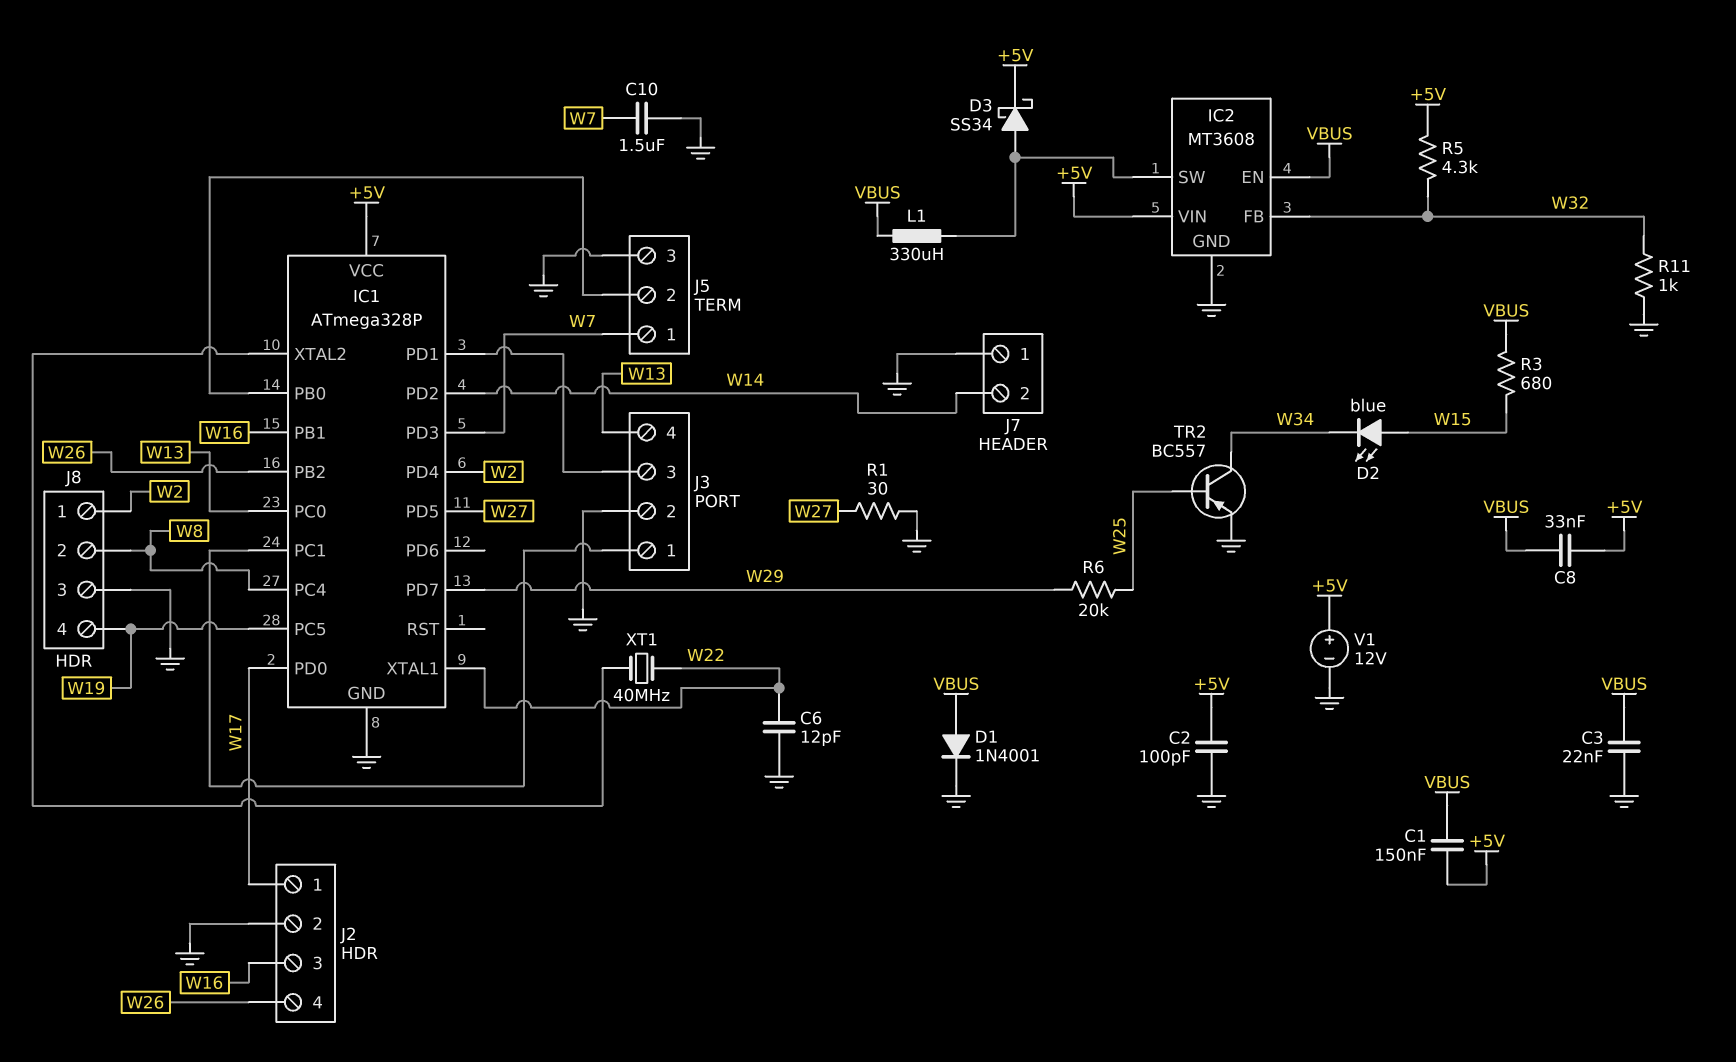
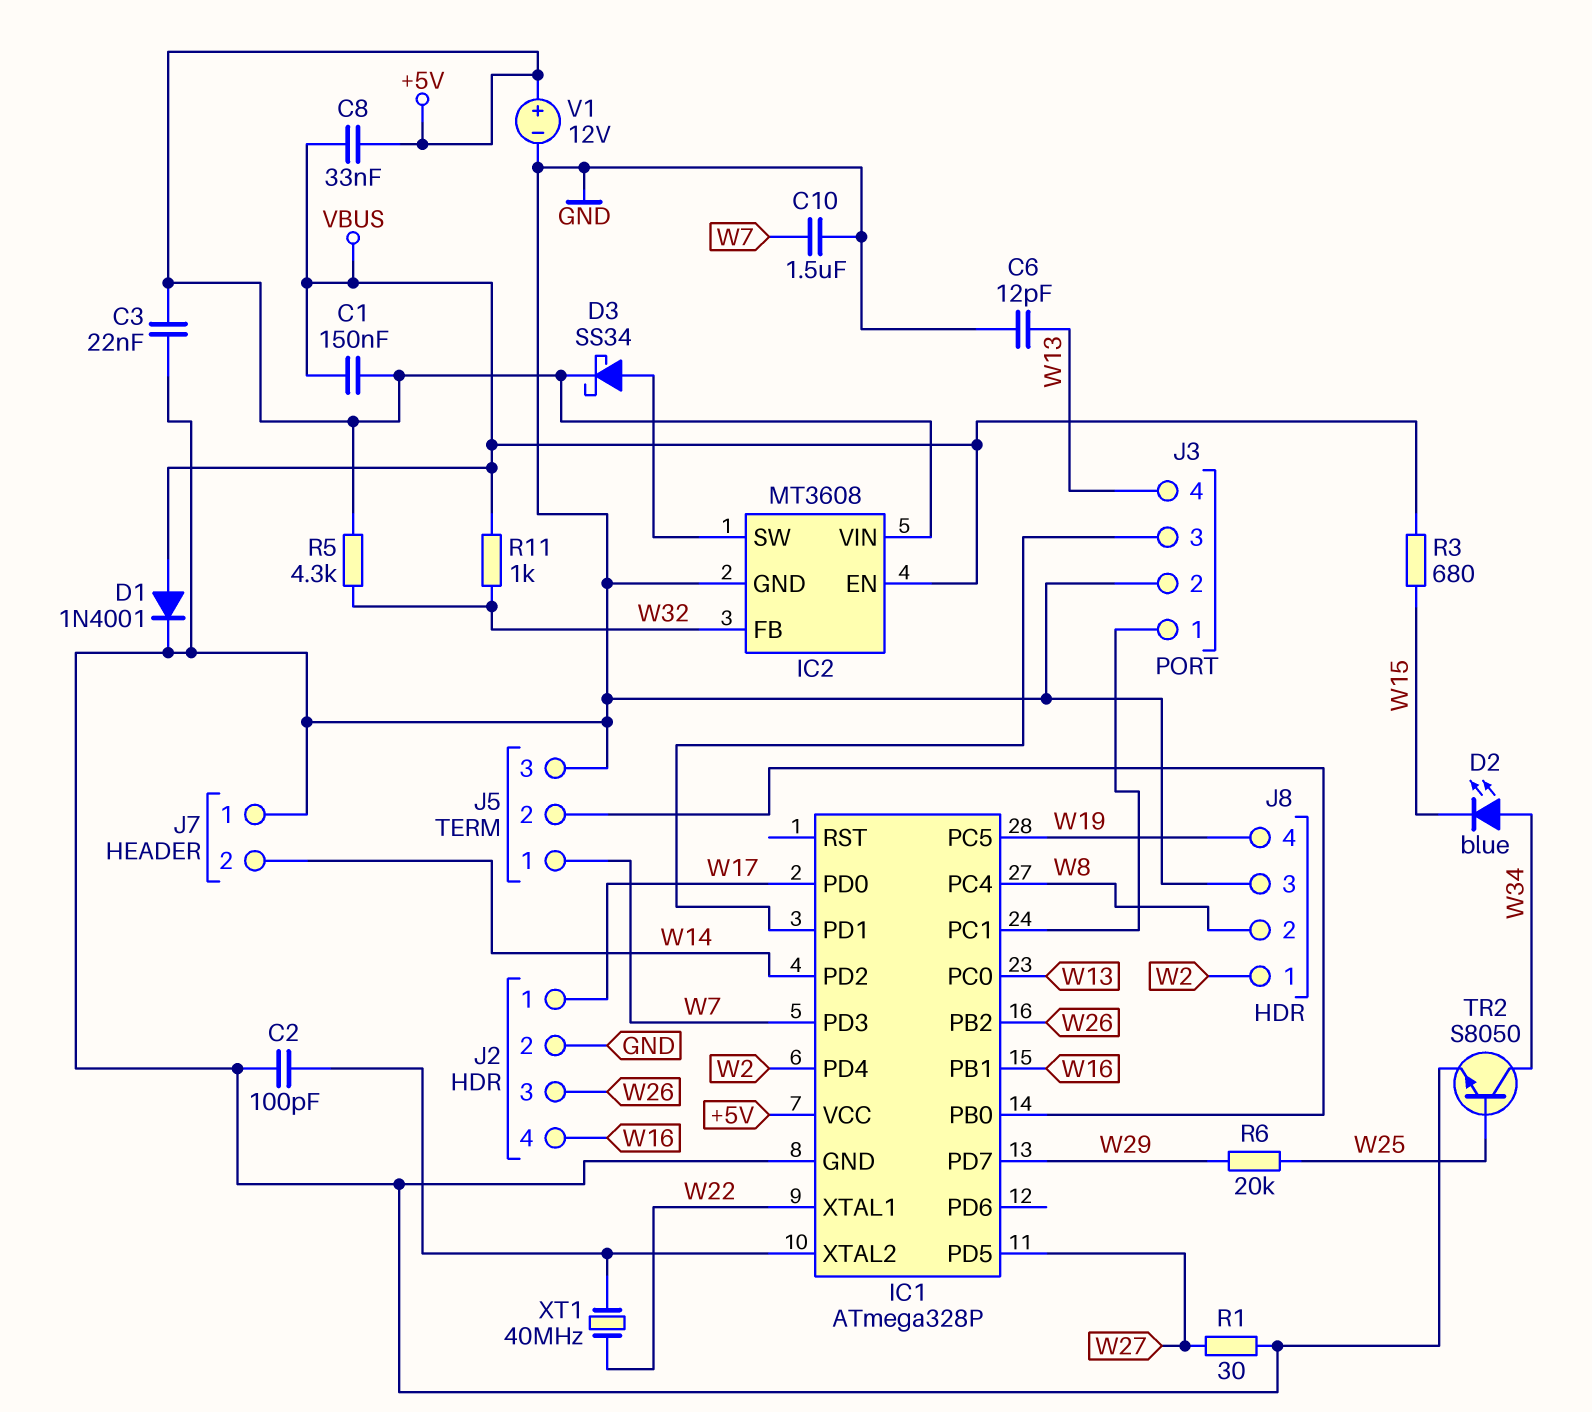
C2: 100pF (+5V, GND) -> 100pF (GND, IC1/XTAL2)
C3: 22nF (GND, VBUS) -> 22nF (+5V, GND)
C6: 12pF (GND, W22) -> 12pF (GND, W13)
D2: LED blue (A W15, K W34) -> LED blue (A W34, K W15)
J2 pin 3: W16 -> W26
J2 pin 4: W26 -> W16
L1: 330uH (IC2/SW, VBUS) -> none
R11: 1k (GND, W32) -> 1k (VBUS, W32)
TR2: PNP BC557 (B W25, C W34, E GND) -> NPN S8050 (B W25, C W34, E GND)

